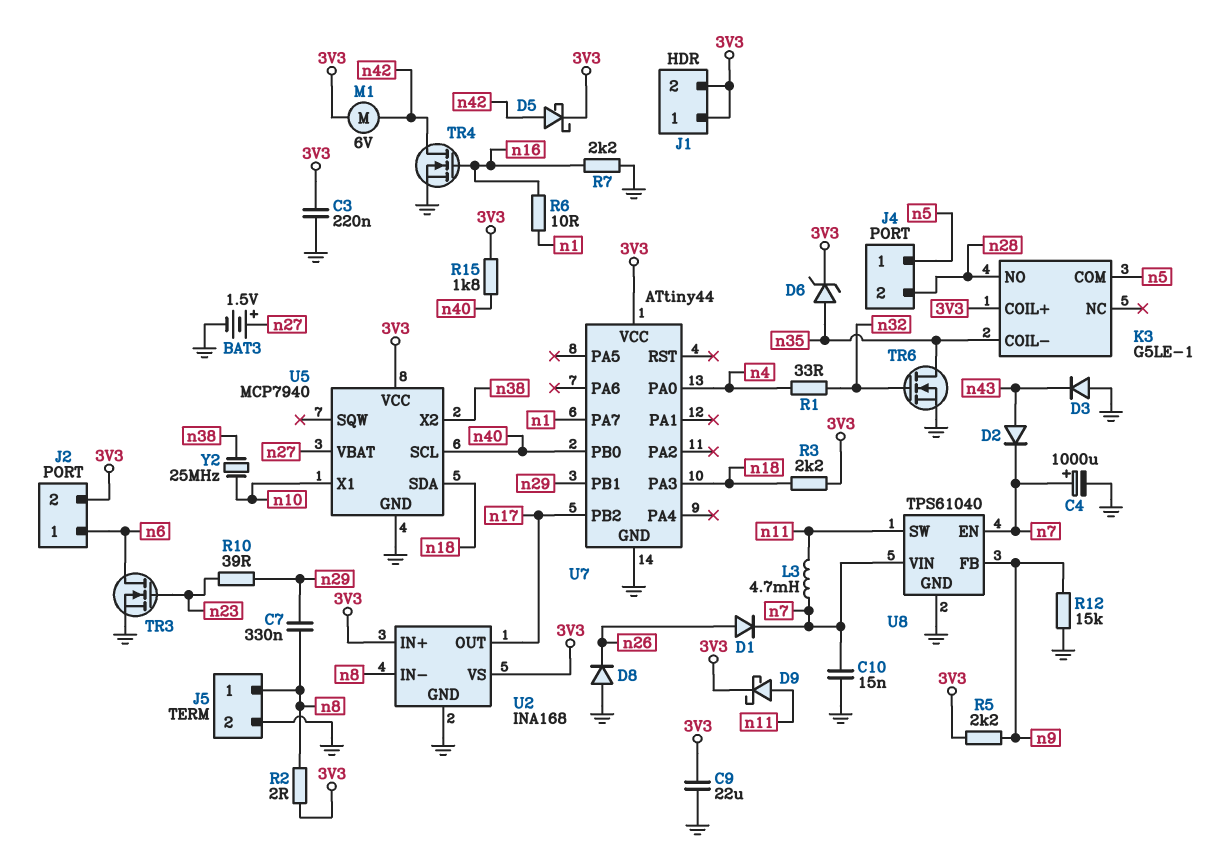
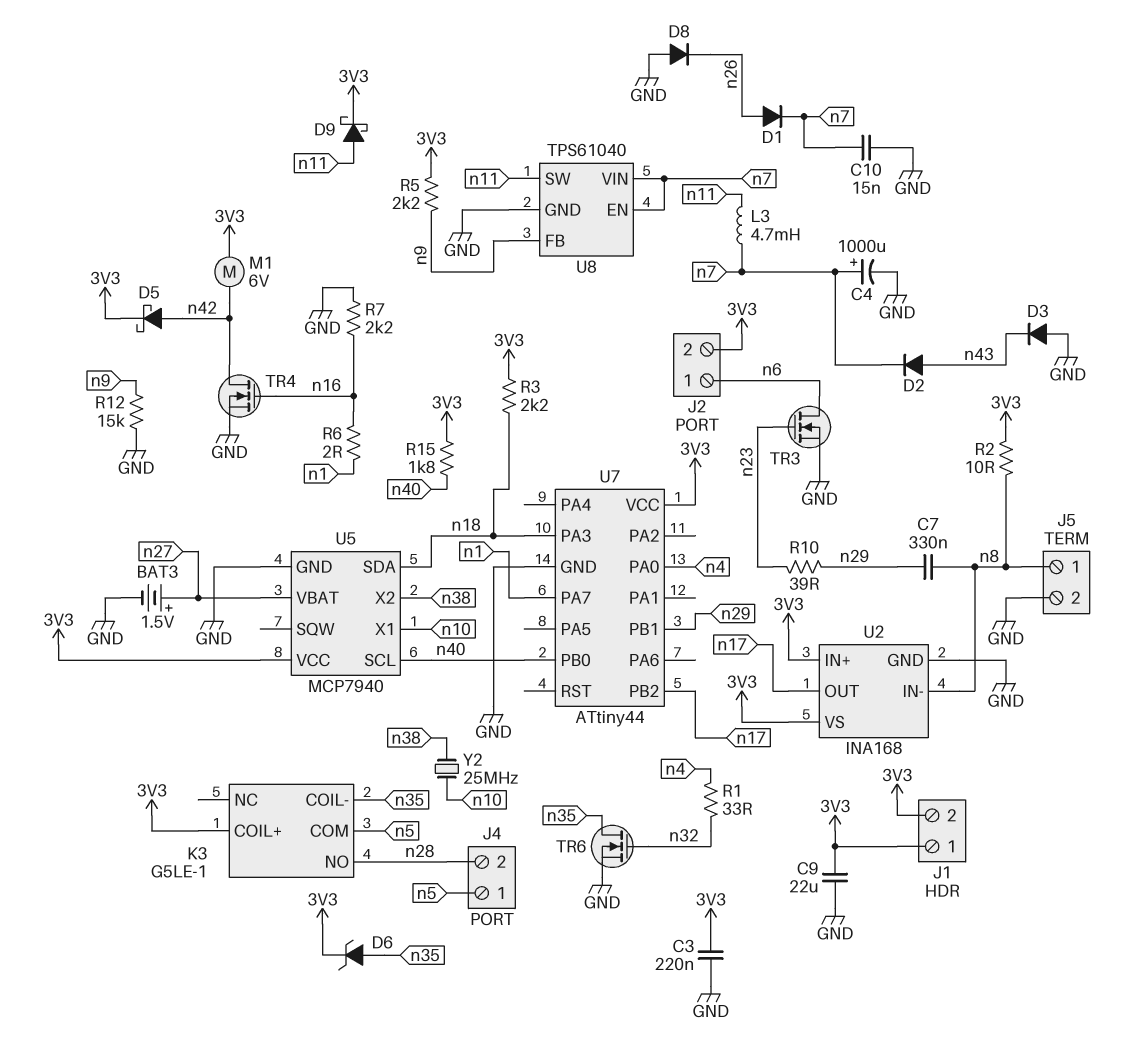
R2: 2 (3V3, n8) -> 10 (3V3, n8)
R6: 10 (n1, n16) -> 2 (n1, n16)

